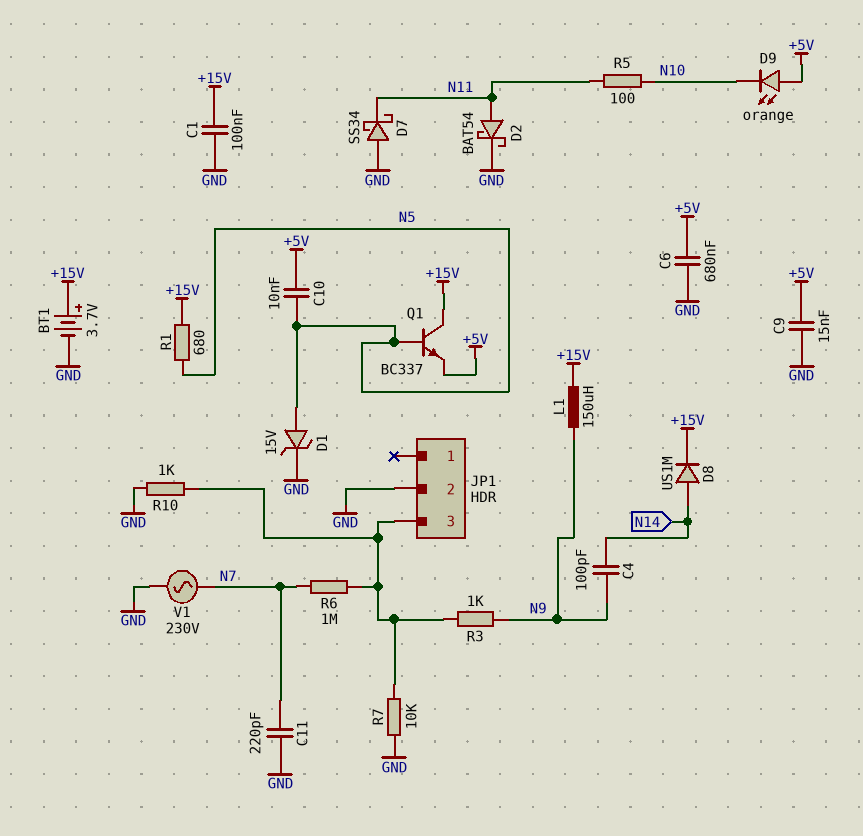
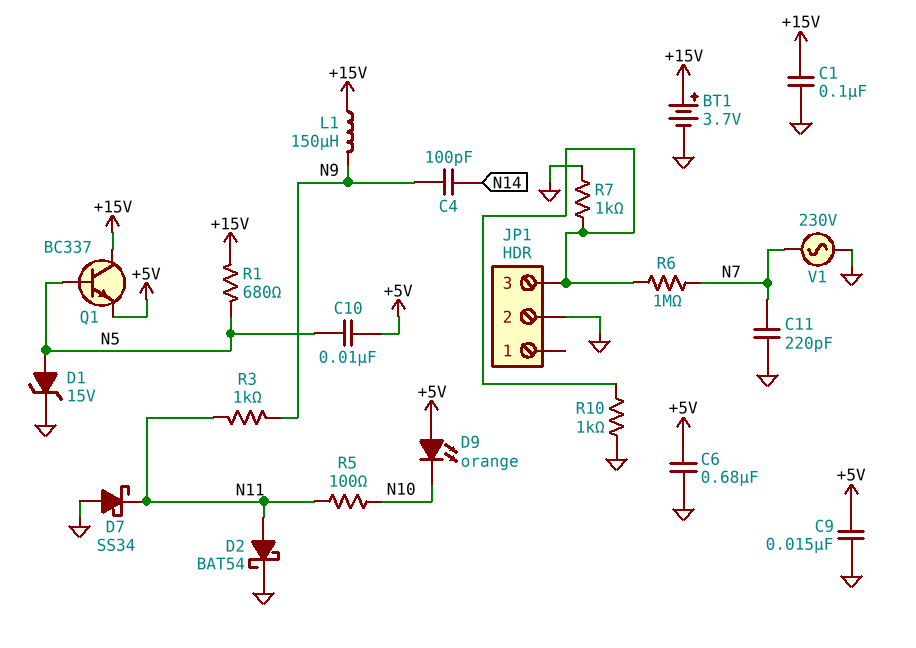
D8: diode US1M (A N14, K +15V) -> none
R3: 1k (JP1/3, N9) -> 1k (N9, N11)
R7: 10k (GND, JP1/3) -> 1k (GND, JP1/3)

